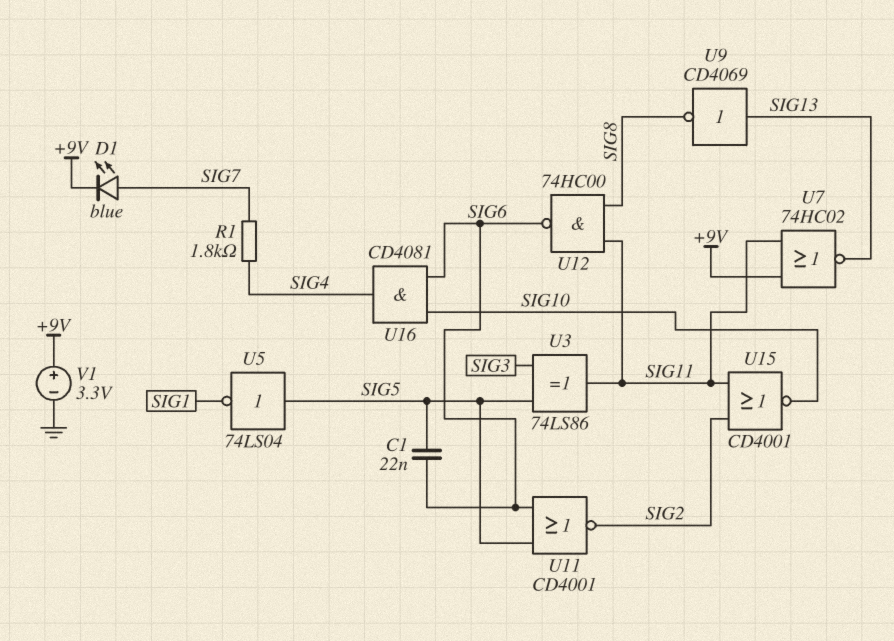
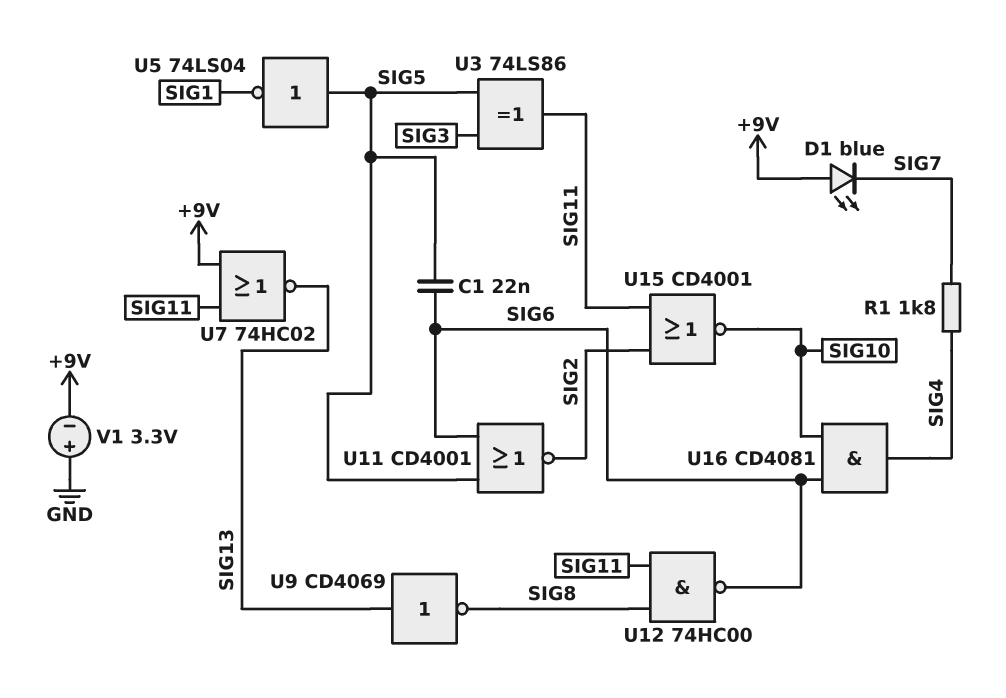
D1: LED blue (A SIG7, K +9V) -> LED blue (A +9V, K SIG7)
V1: 3.3V (plus +9V, minus GND) -> 3.3V (plus GND, minus +9V)

